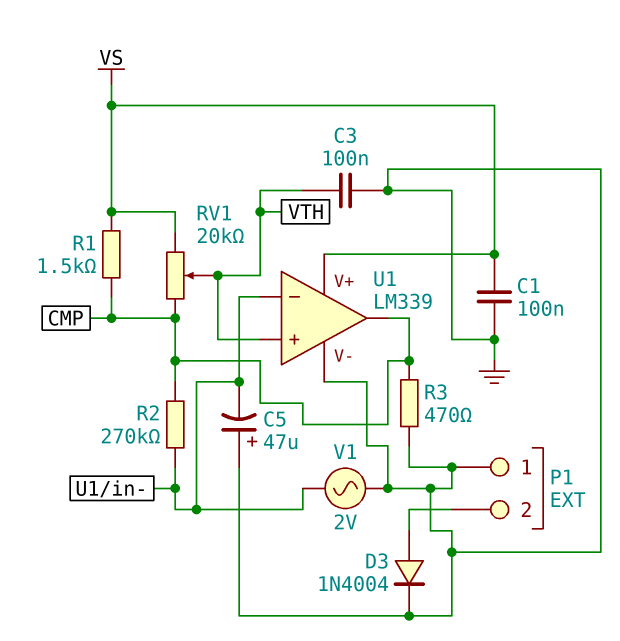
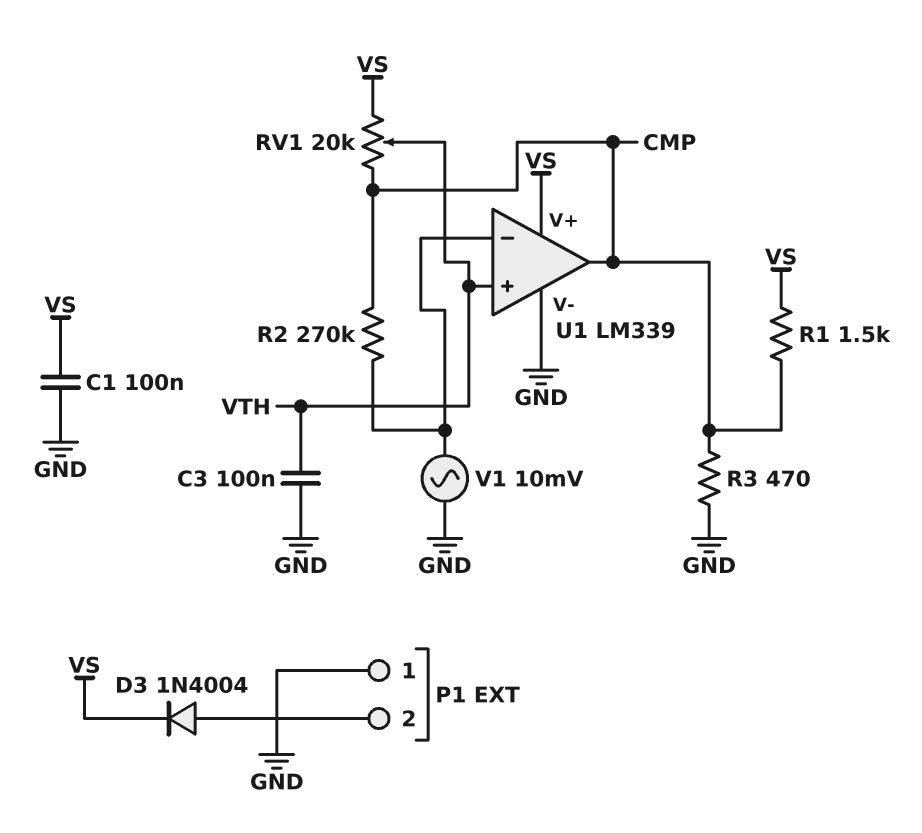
C5: 47uF (plus GND, minus U1/in-) -> none
D3: diode 1N4004 (A P1/2, K GND) -> diode 1N4004 (A P1/2, K VS)
V1: AC 2V (GND, U1/in-) -> AC 10mV (GND, U1/in-)

